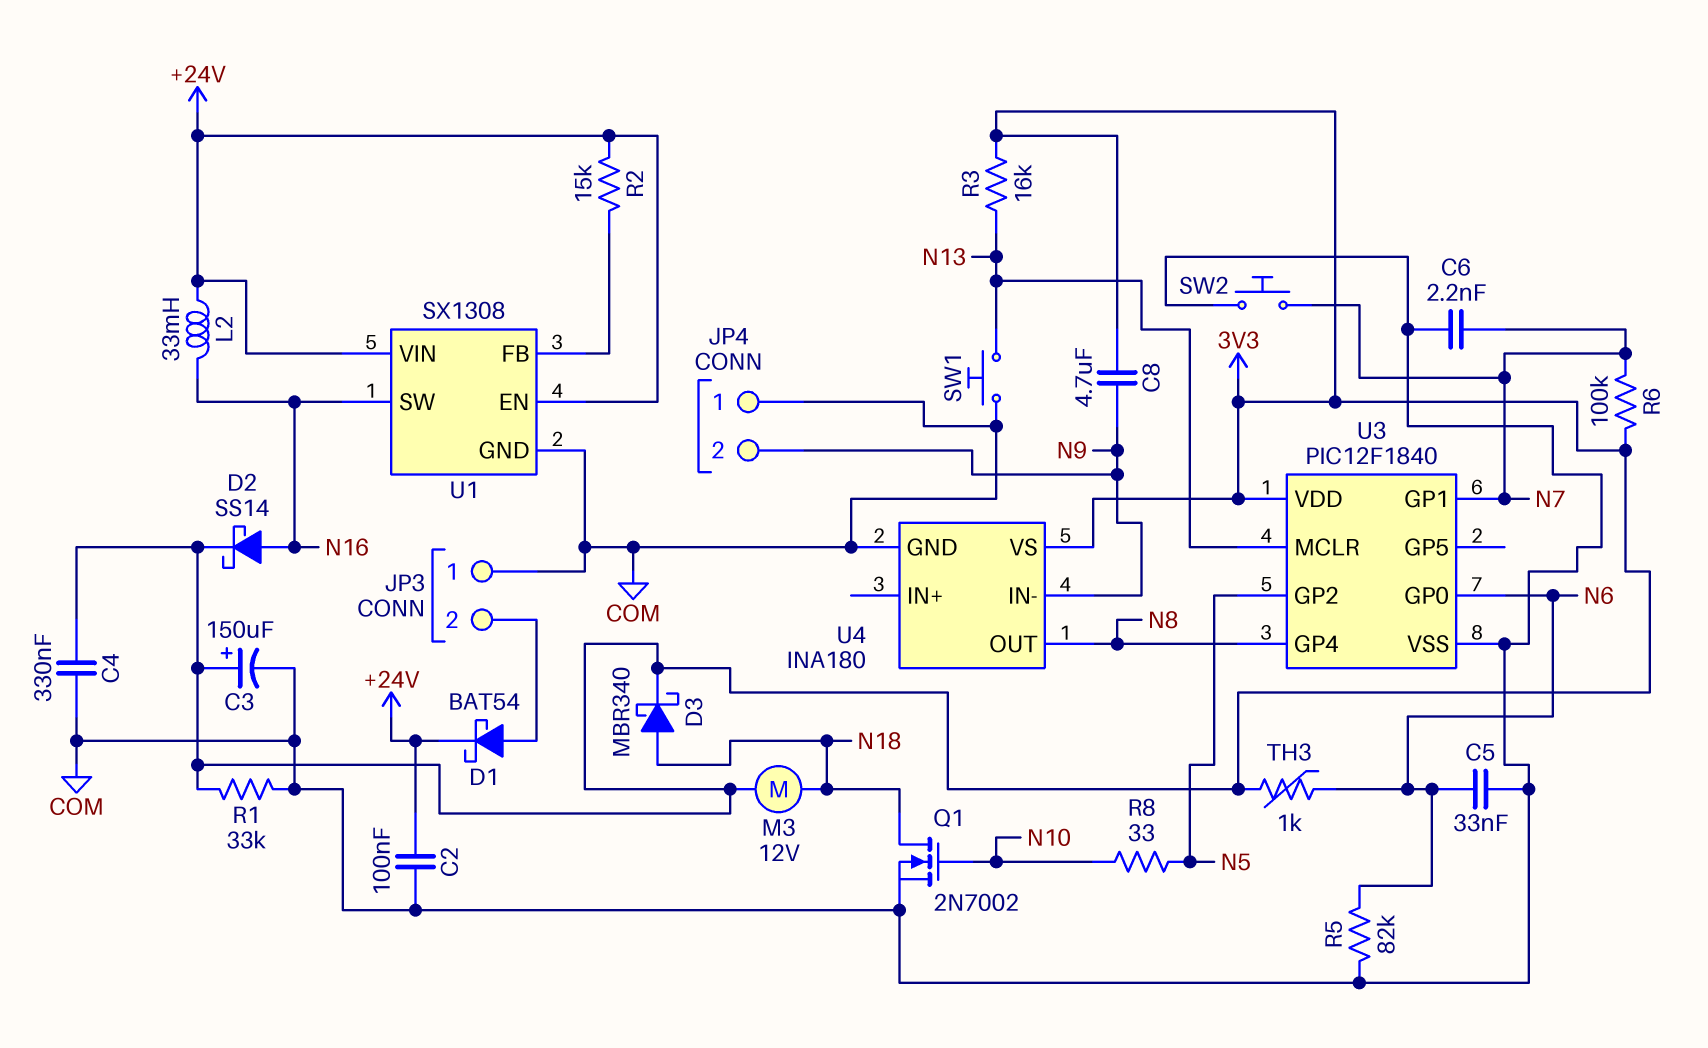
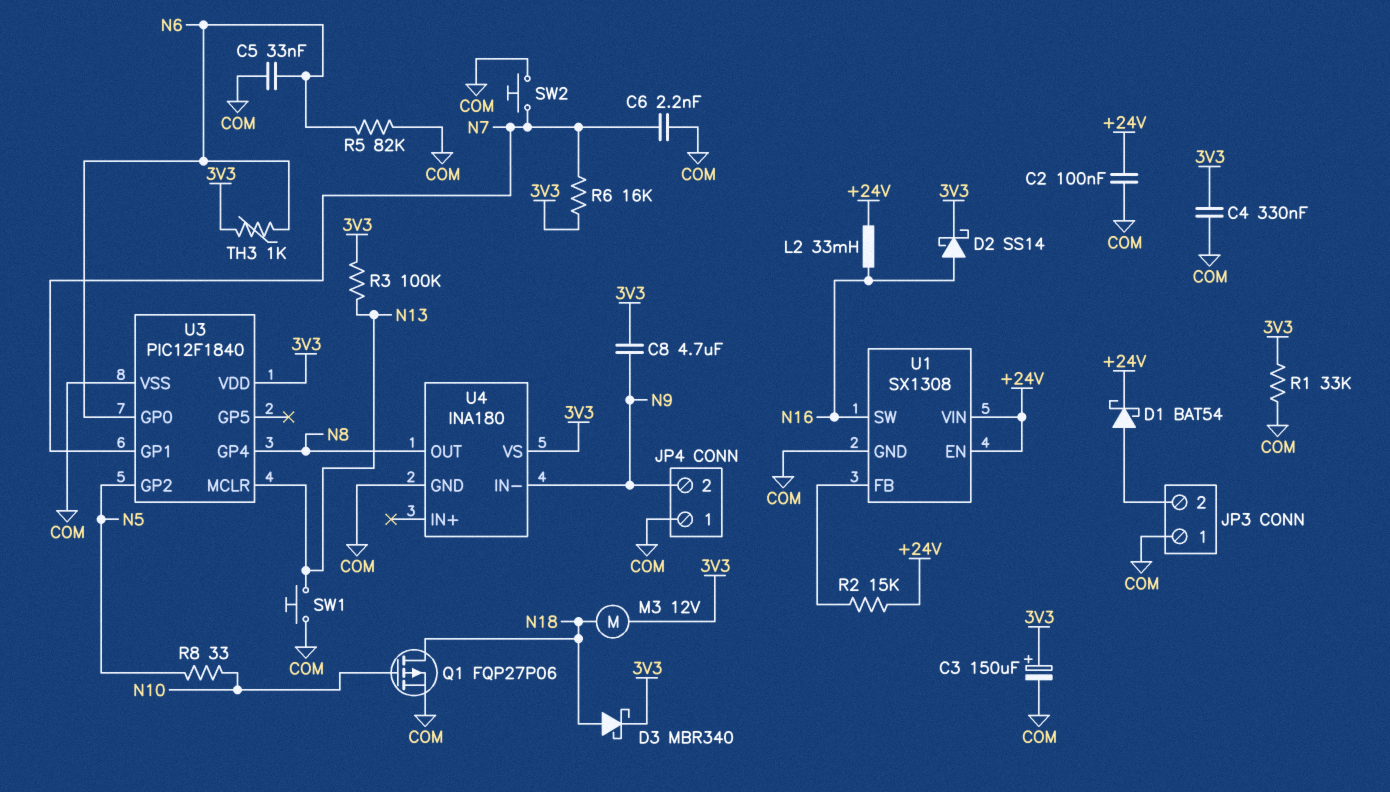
Q1: NMOS 2N7002 (G N10, D N18, S COM) -> PMOS FQP27P06 (G N10, D N18, S COM)
R3: 16k (3V3, N13) -> 100k (3V3, N13)
R6: 100k (3V3, N7) -> 16k (3V3, N7)

